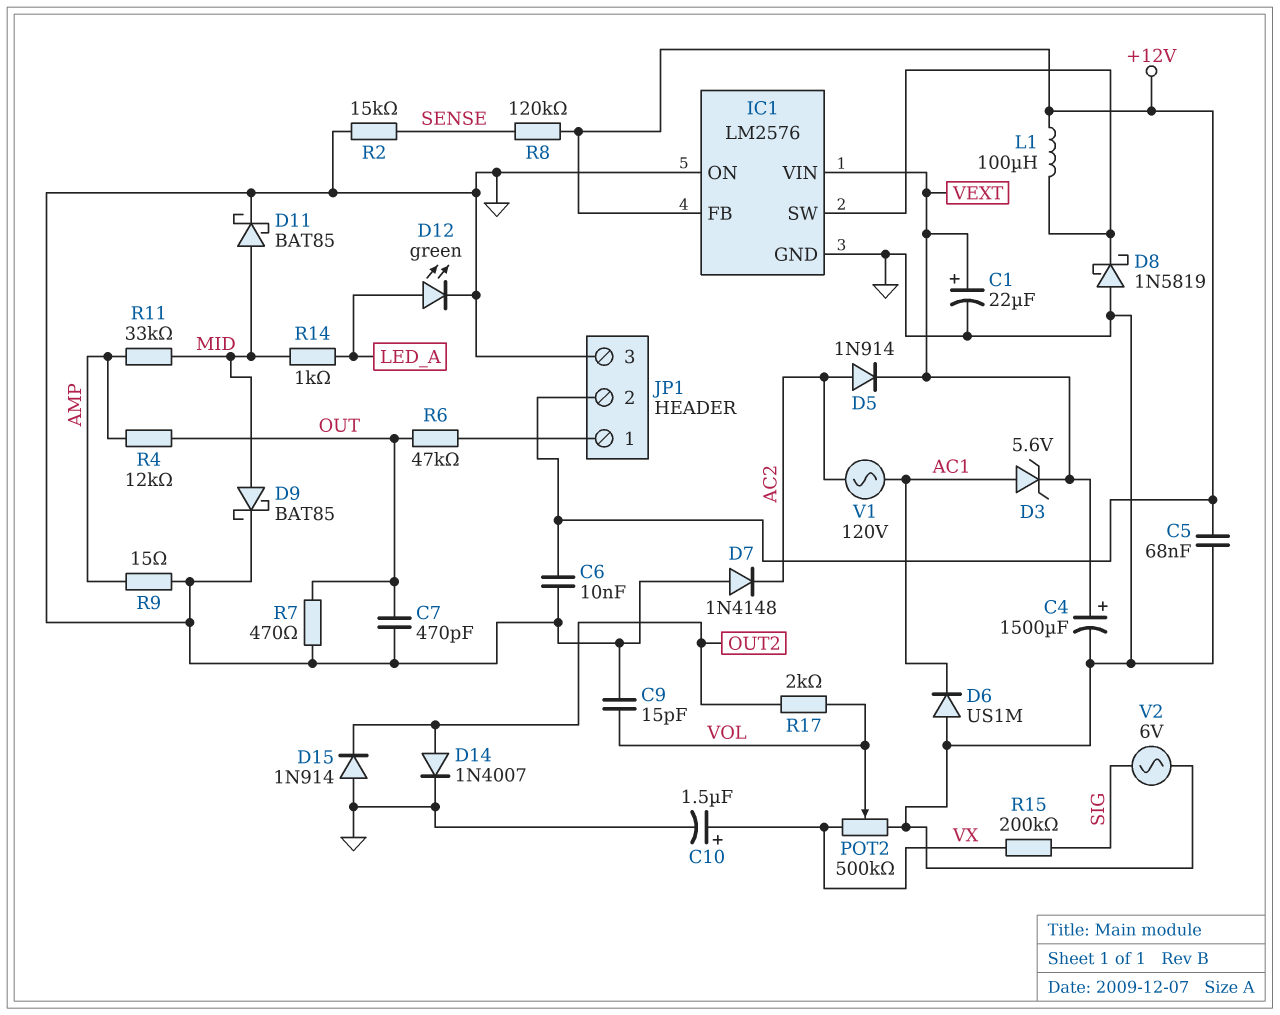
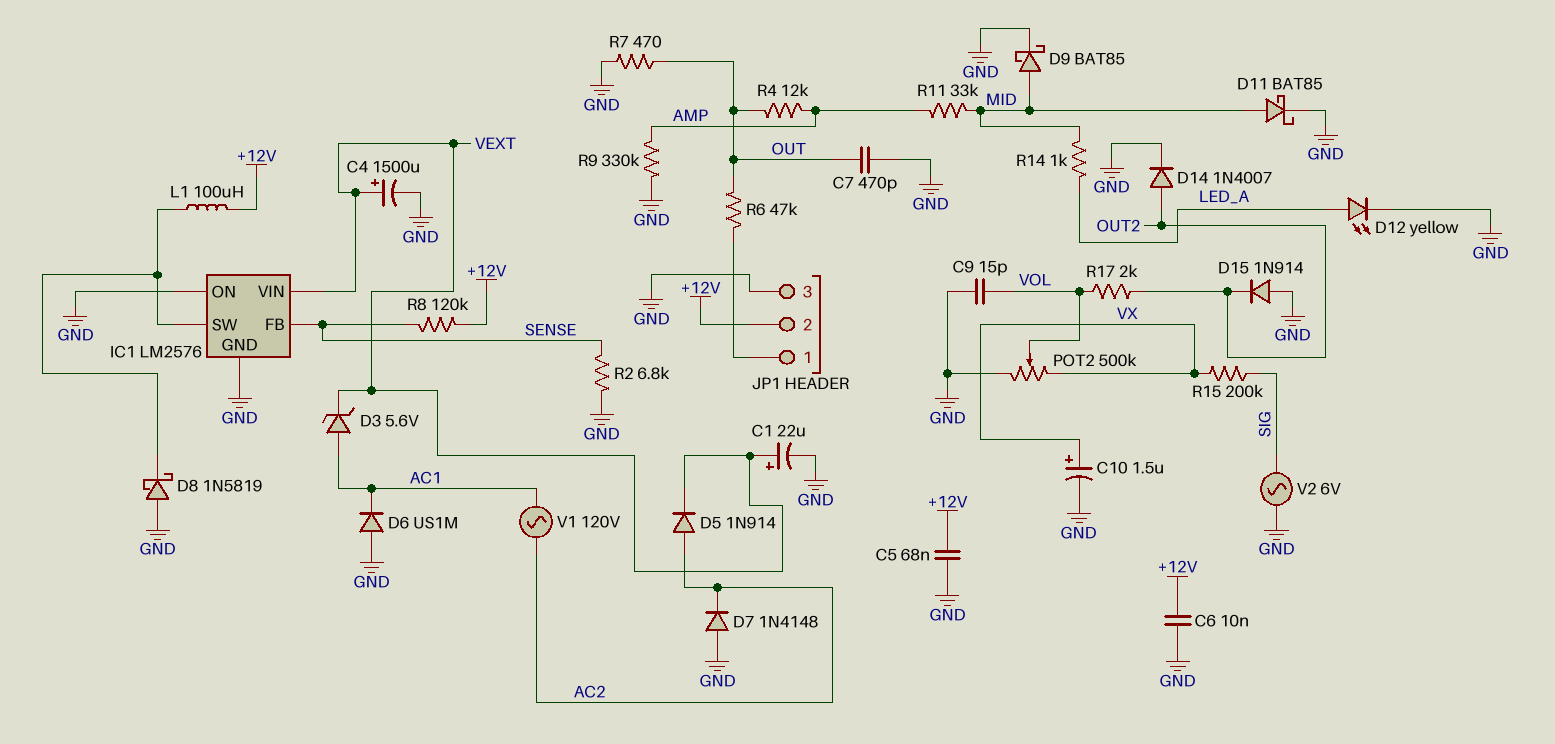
D12: LED green (A LED_A, K GND) -> LED yellow (A LED_A, K GND)
IC1 pin FB: +12V -> SENSE
R2: 15k (GND, SENSE) -> 6.8k (GND, SENSE)
R9: 15 (AMP, GND) -> 330k (AMP, GND)

